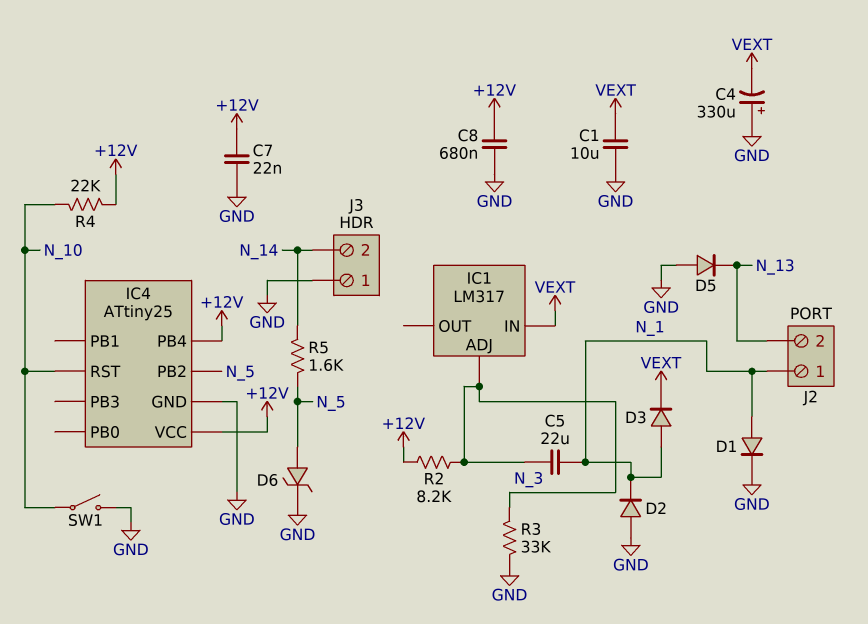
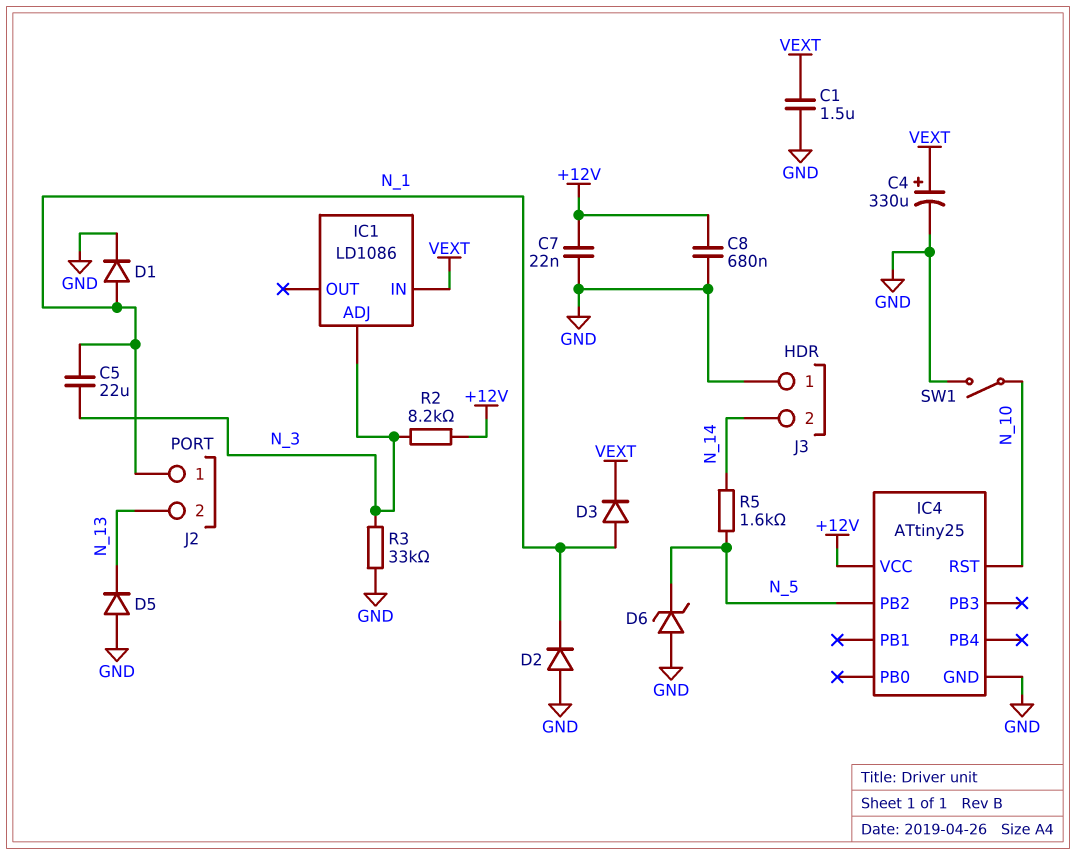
C1: 10uF (GND, VEXT) -> 1.5uF (GND, VEXT)
C4: 330uF (plus GND, minus VEXT) -> 330uF (plus VEXT, minus GND)
D6: zener (A N_5, K GND) -> zener (A GND, K N_5)
IC1: LM317 -> LD1086
IC4 pin PB4: +12V -> none
R4: 22k (+12V, N_10) -> none

